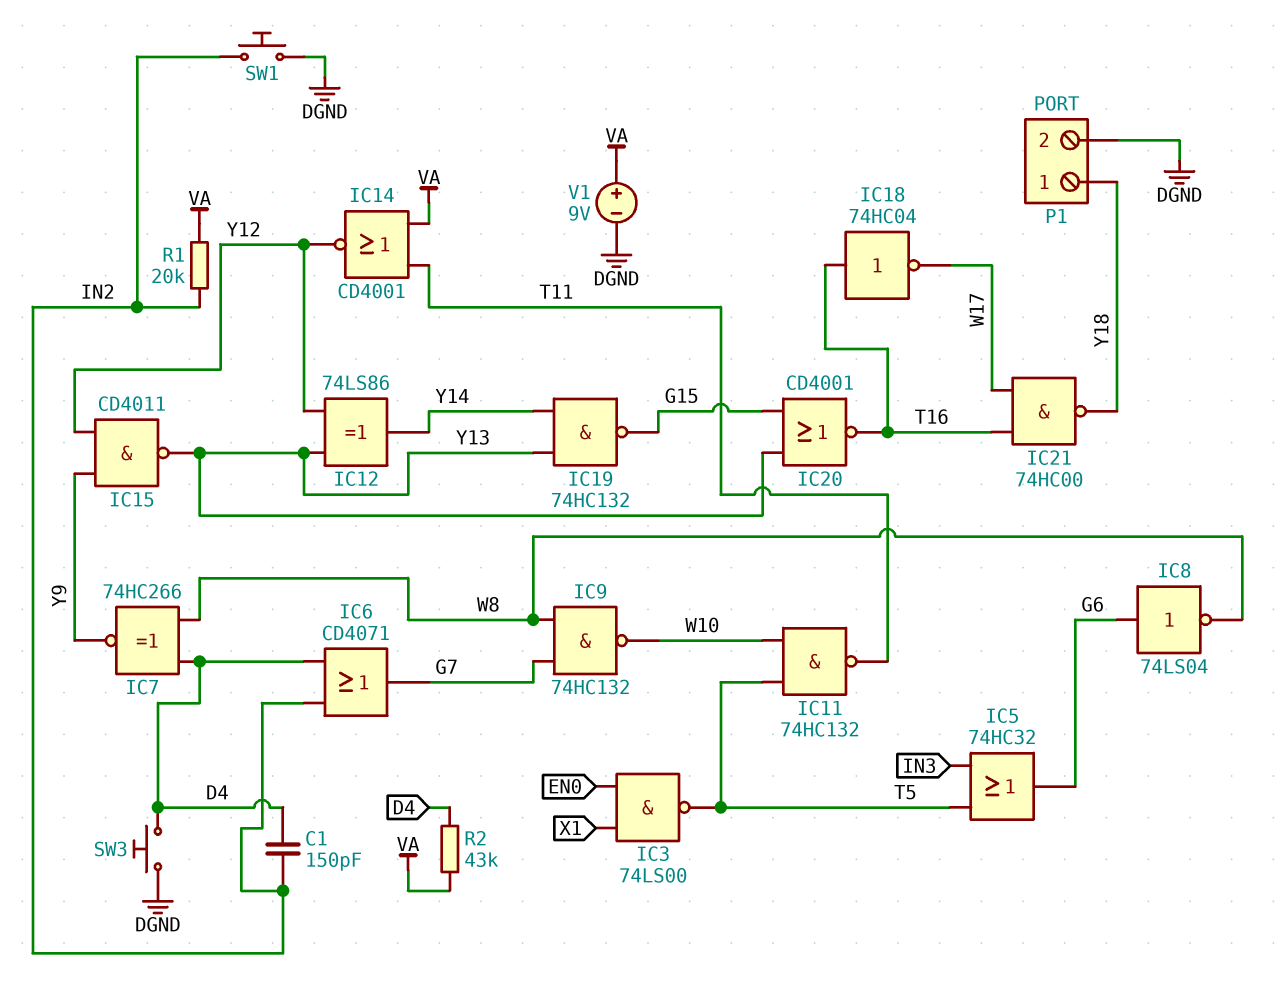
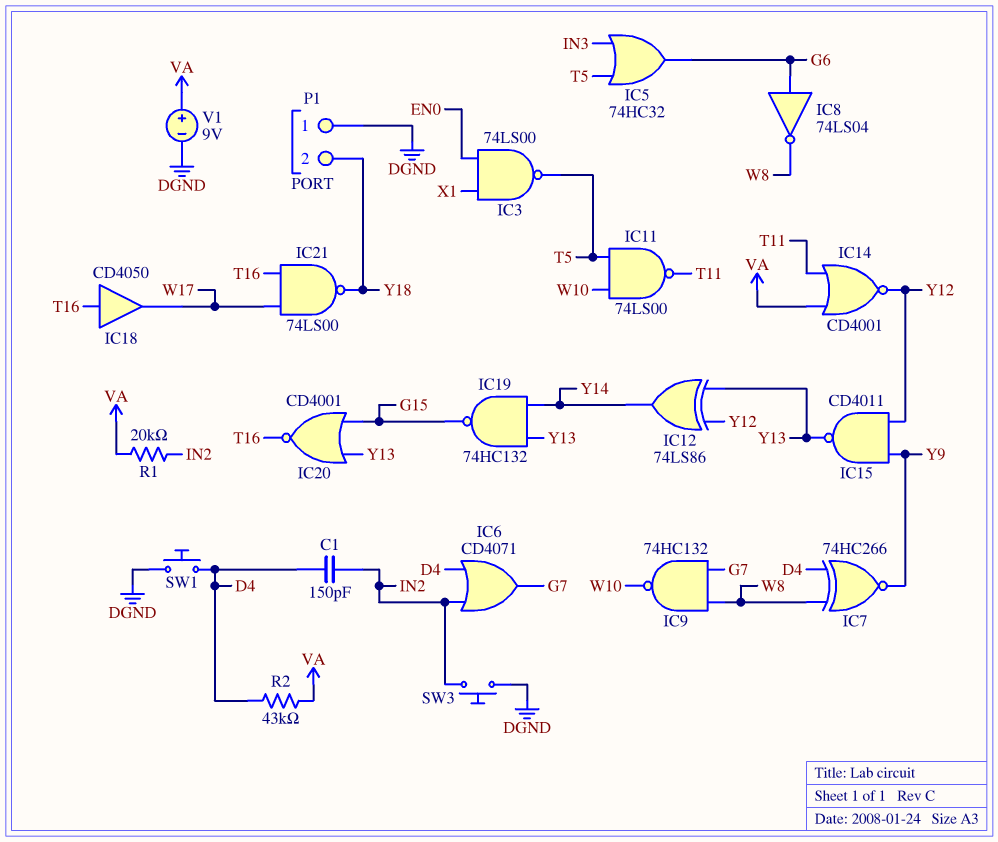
IC11: NAND 74HC132 (in T5, in W10, out T11) -> NAND 74LS00 (in T5, in W10, out T11)
IC18: NOT 74HC04 (in T16, out W17) -> buffer CD4050 (in T16, out W17)
IC21: NAND 74HC00 (in T16, in W17, out Y18) -> NAND 74LS00 (in T16, in W17, out Y18)
P1 pin 1: Y18 -> DGND
P1 pin 2: DGND -> Y18
SW1: button (DGND, IN2) -> button (D4, DGND)
SW3: button (D4, DGND) -> button (DGND, IN2)

